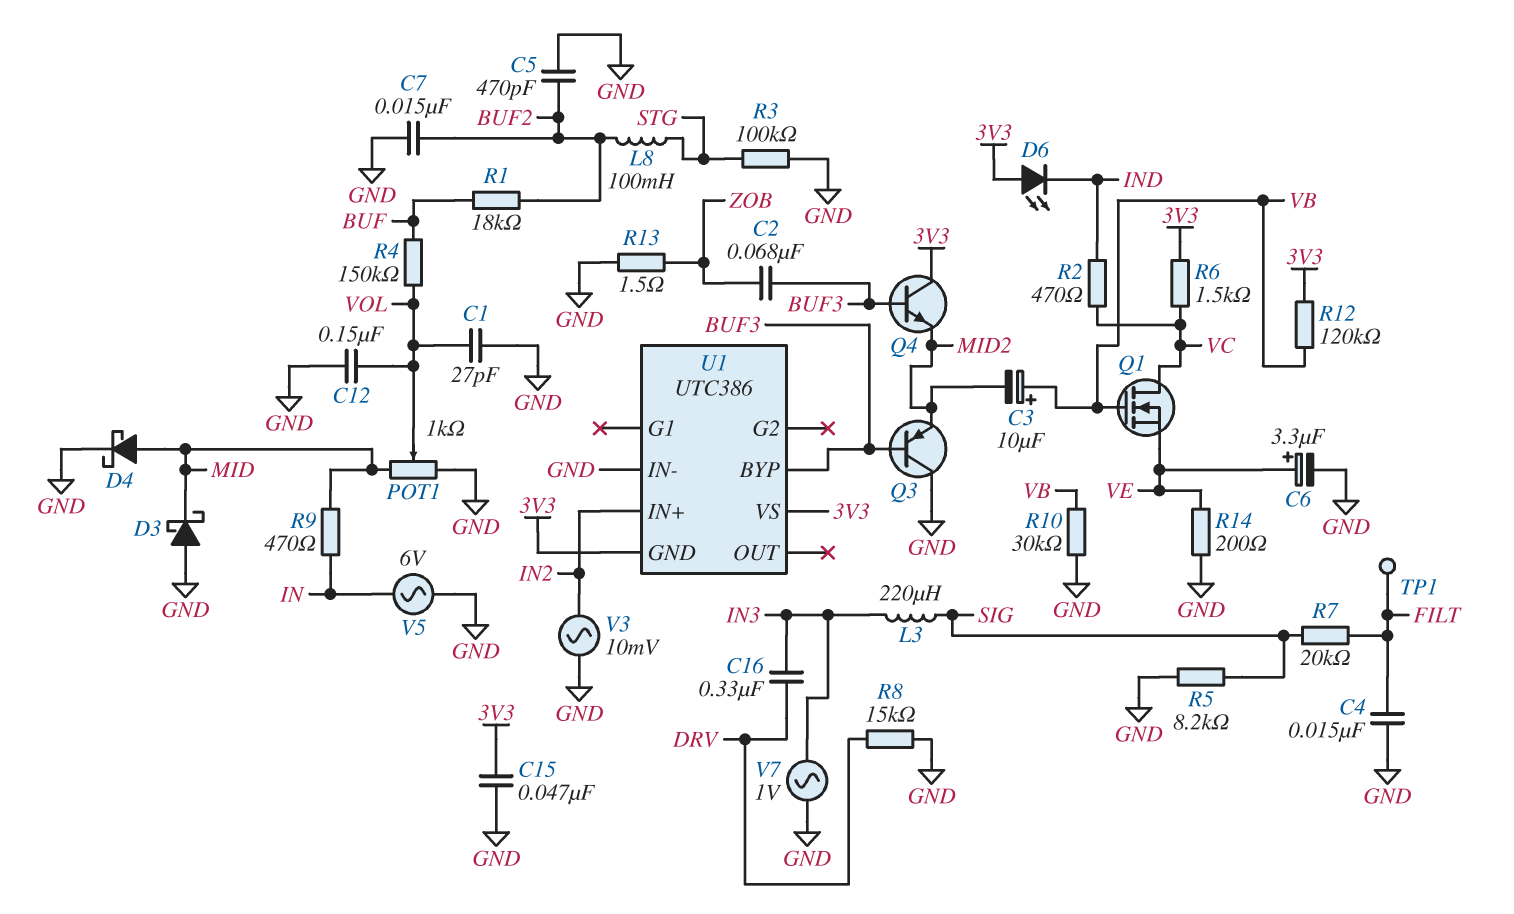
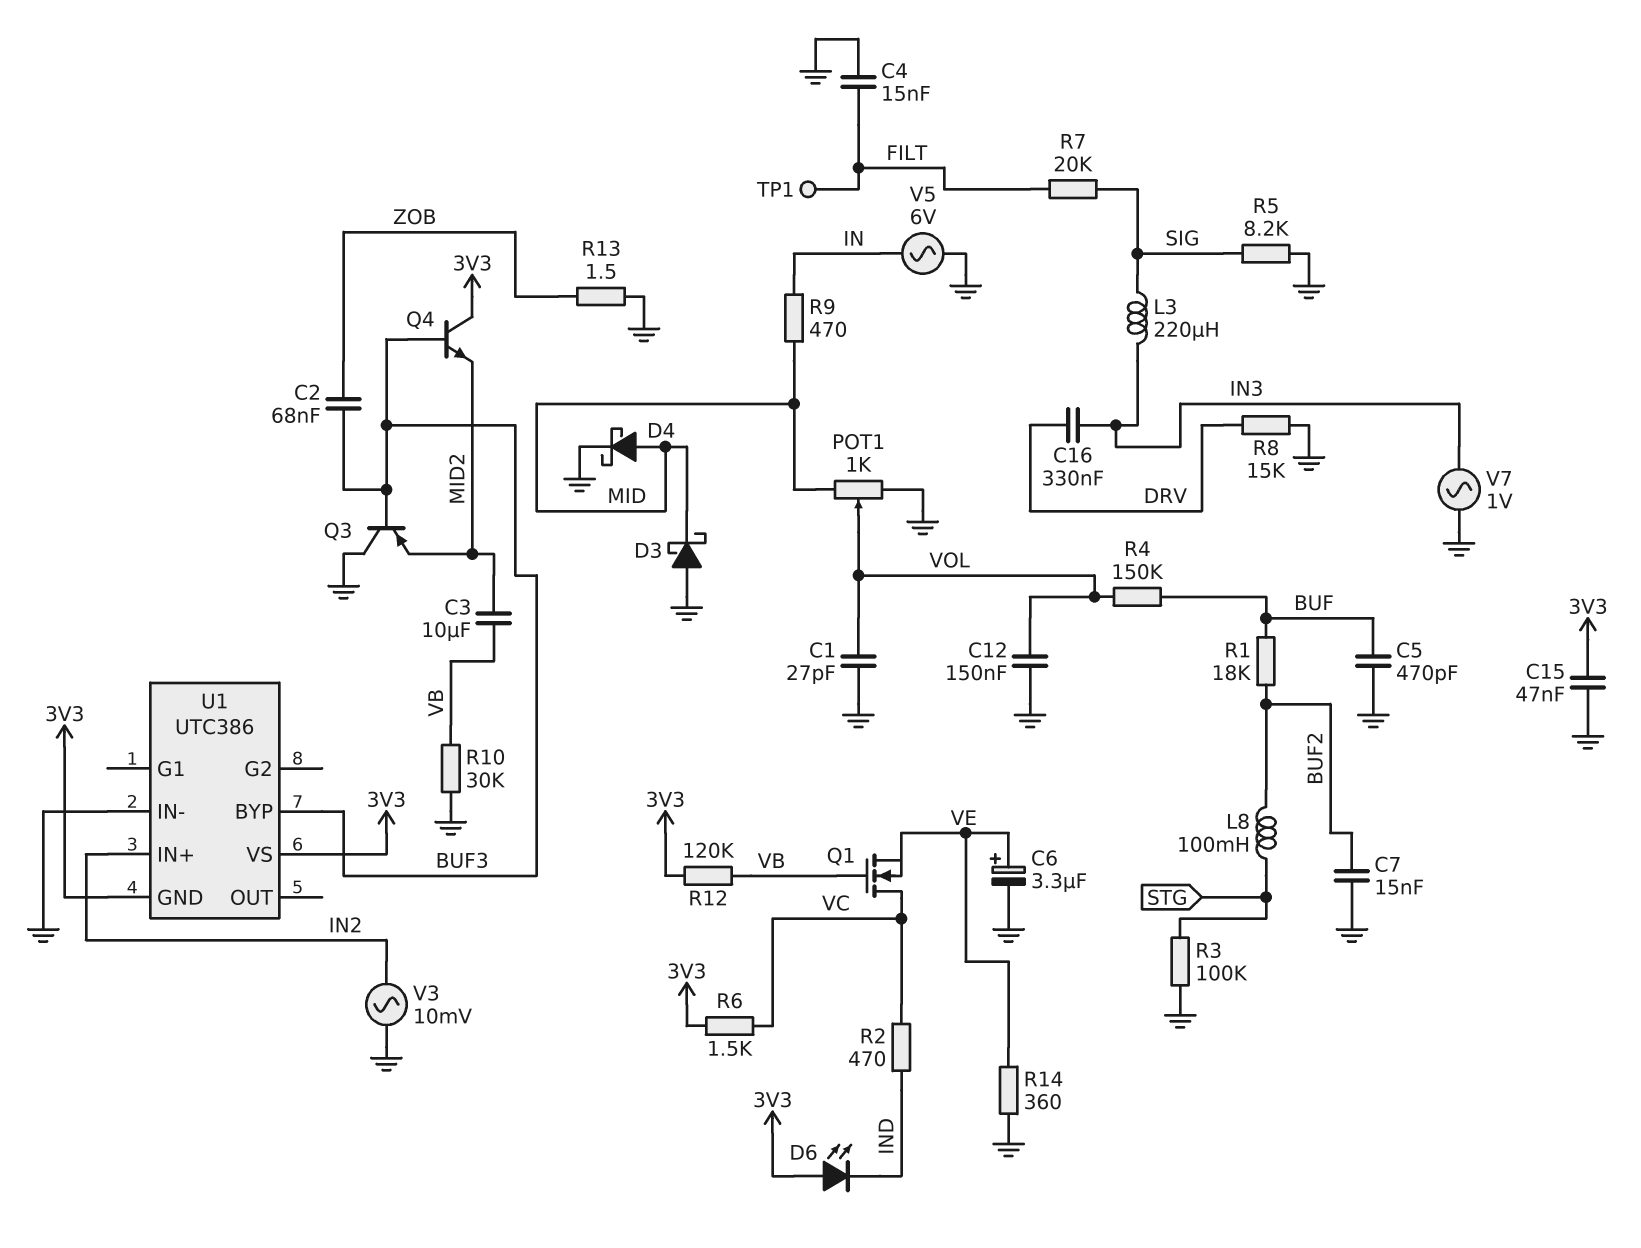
C3: 10uF (plus VB, minus MID2) -> 10uF (MID2, VB)
C5: 470pF (BUF2, GND) -> 470pF (BUF, GND)
R14: 200 (GND, VE) -> 360 (GND, VE)

